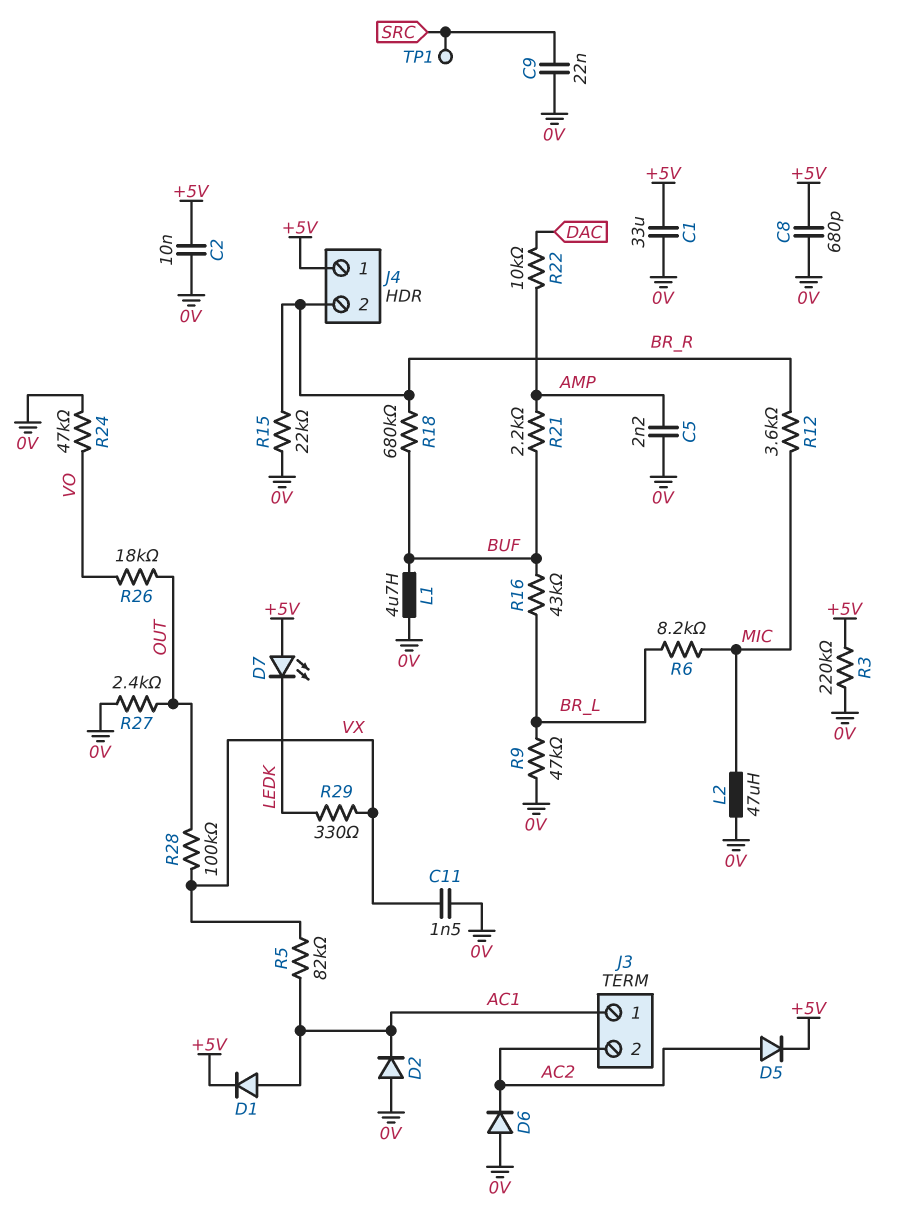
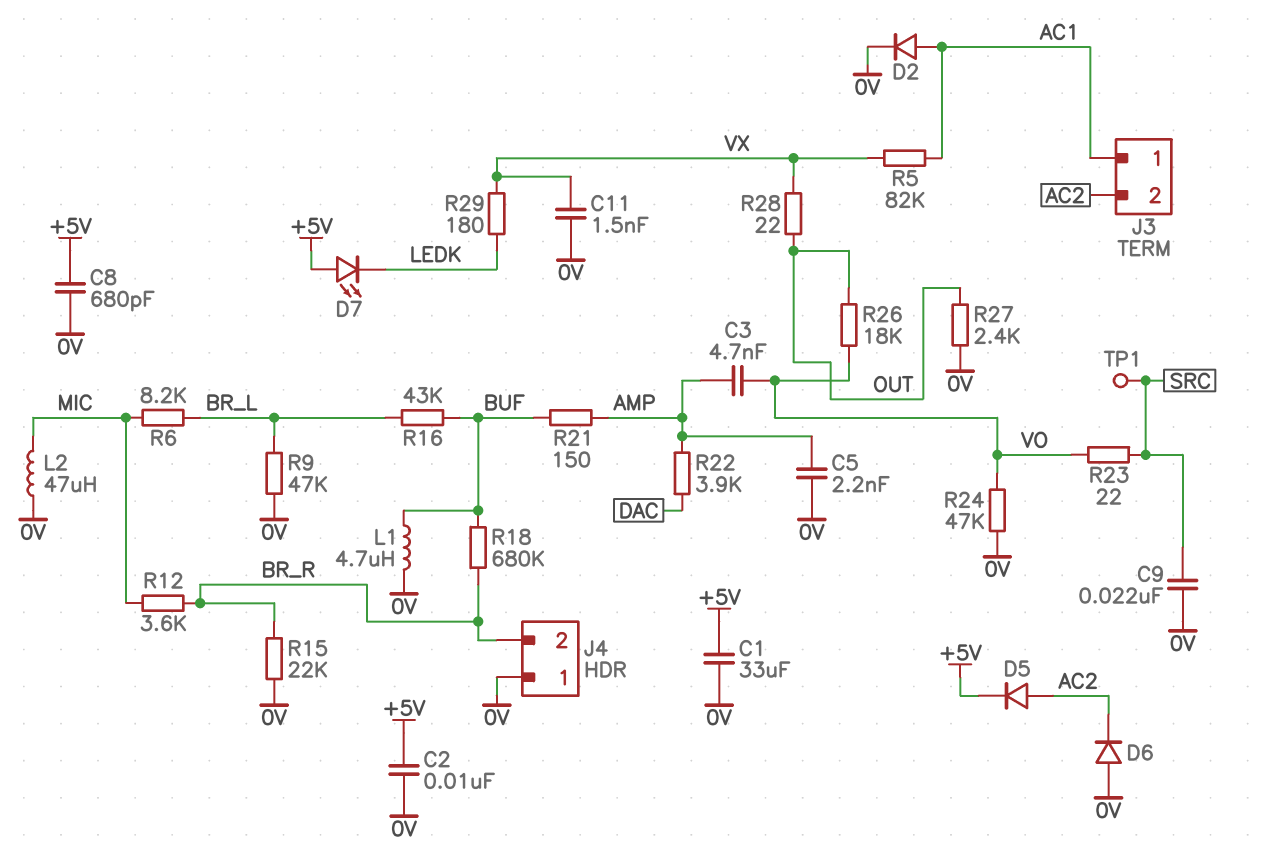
C3: none -> 4.7nF (AMP, VO)
D1: diode (A AC1, K +5V) -> none
D2: diode (A 0V, K AC1) -> diode (A AC1, K 0V)
J4 pin 1: +5V -> 0V
R3: 220k (+5V, 0V) -> none
R21: 2.2k (AMP, BUF) -> 150 (AMP, BUF)
R22: 10k (AMP, DAC) -> 3.9k (AMP, DAC)
R23: none -> 22 (SRC, VO)
R28: 100k (OUT, VX) -> 22 (OUT, VX)
R29: 330 (LEDK, VX) -> 180 (LEDK, VX)

